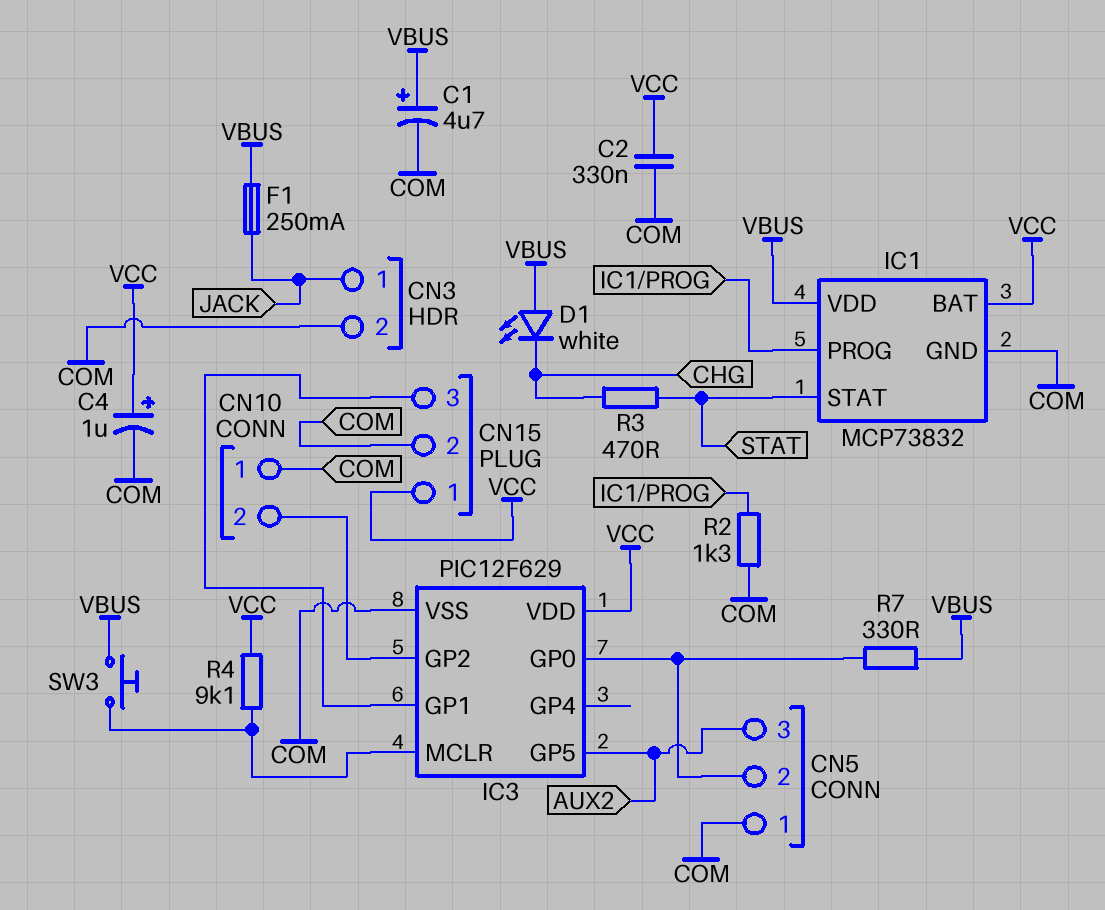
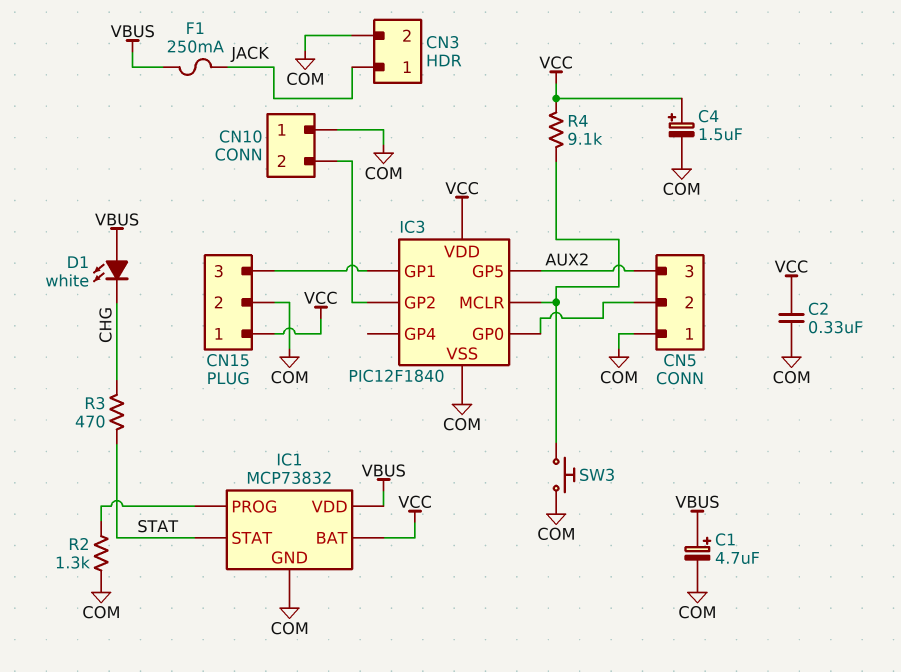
C4: 1uF (plus VCC, minus COM) -> 1.5uF (plus VCC, minus COM)
IC3: PIC12F629 -> PIC12F1840
R7: 330 (CN5/2, VBUS) -> none
SW3: button (IC3/MCLR, VBUS) -> button (COM, IC3/MCLR)

